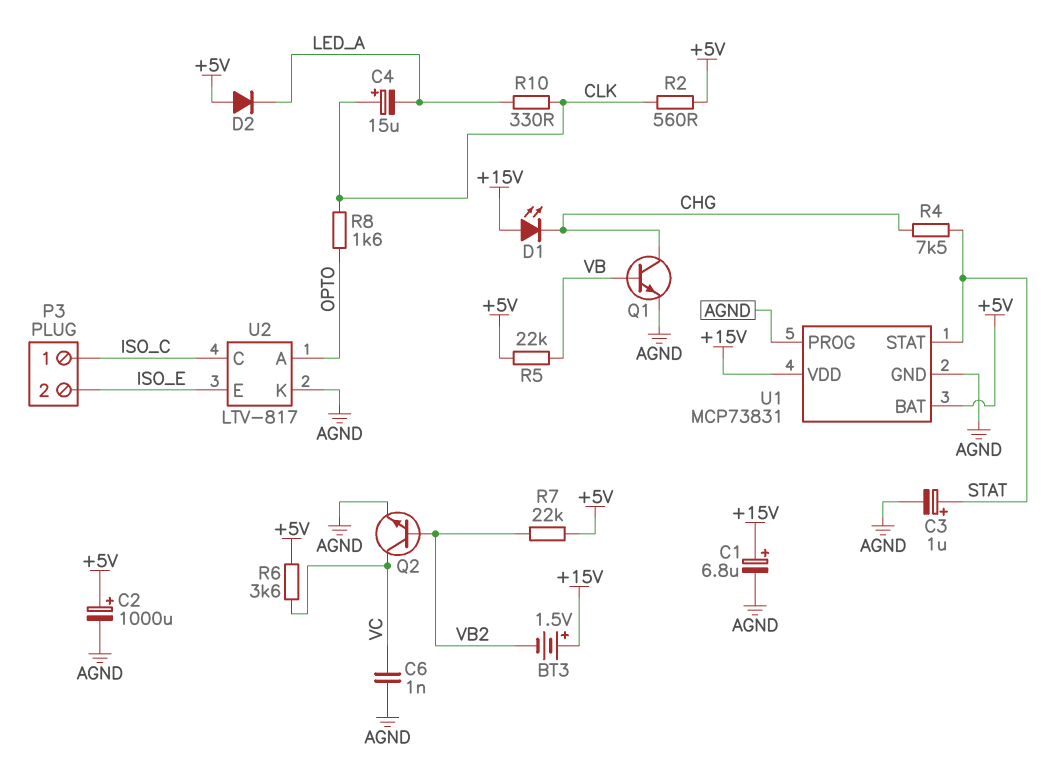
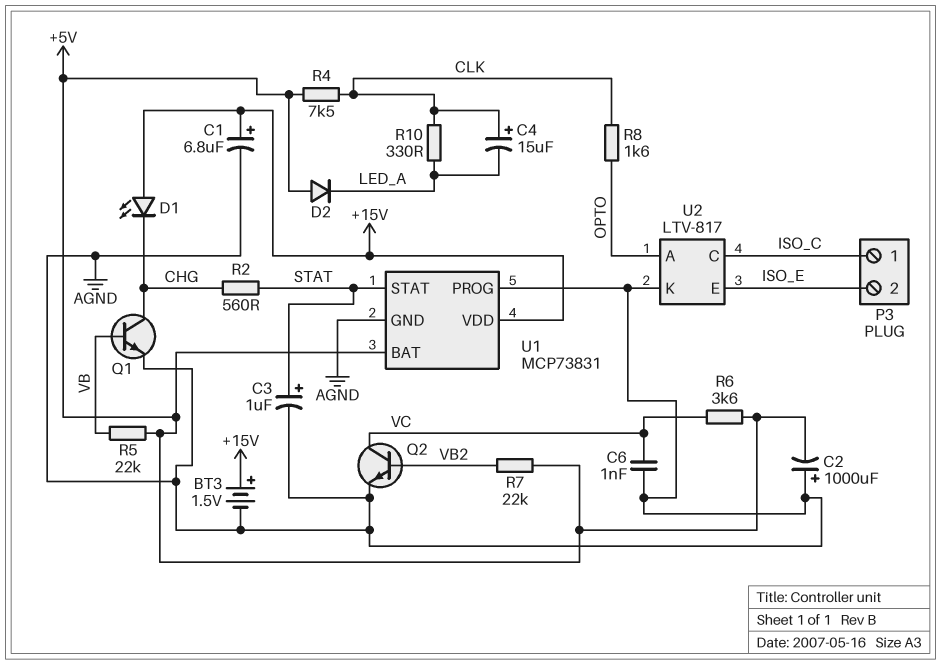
BT3: 1.5V (plus +15V, minus VB2) -> 1.5V (plus +15V, minus AGND)
C2: 1000uF (plus +5V, minus AGND) -> 1000uF (plus AGND, minus +5V)
R2: 560 (+5V, CLK) -> 560 (CHG, STAT)
R4: 7.5k (CHG, STAT) -> 7.5k (+5V, CLK)

